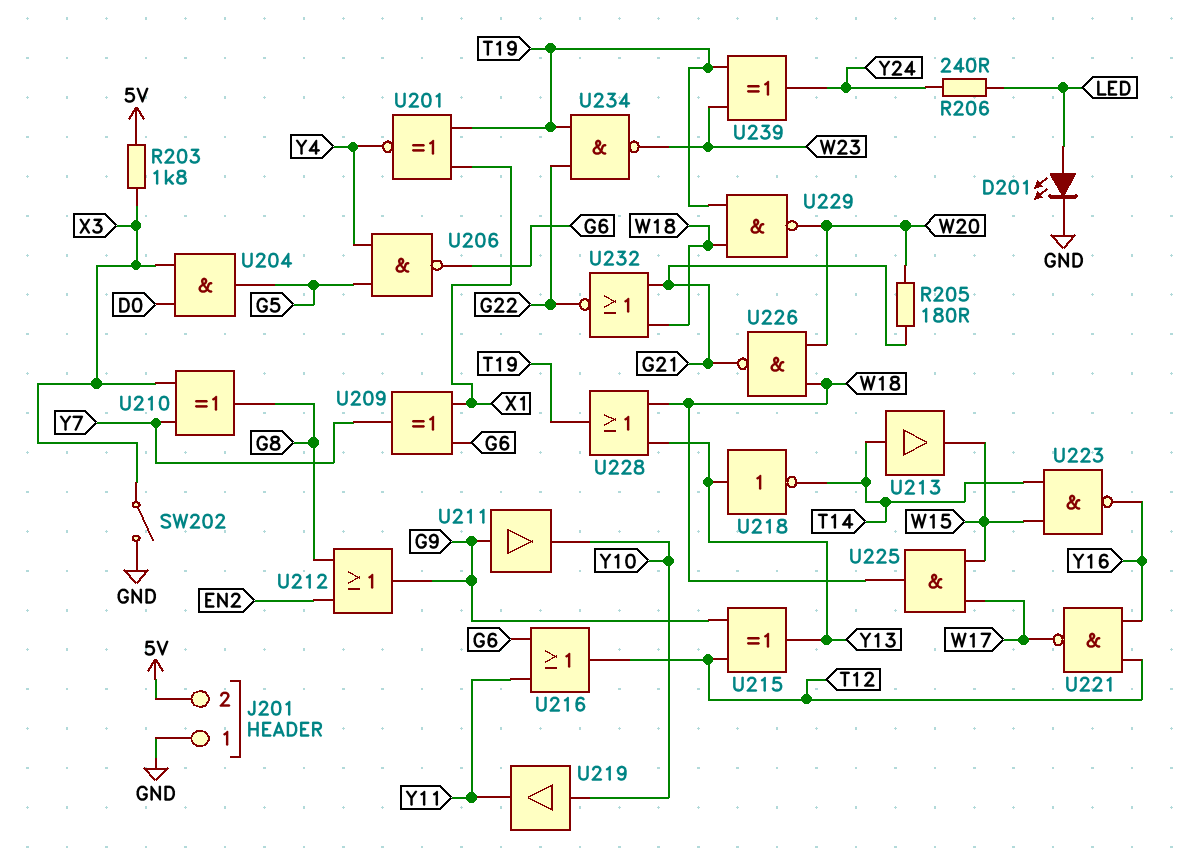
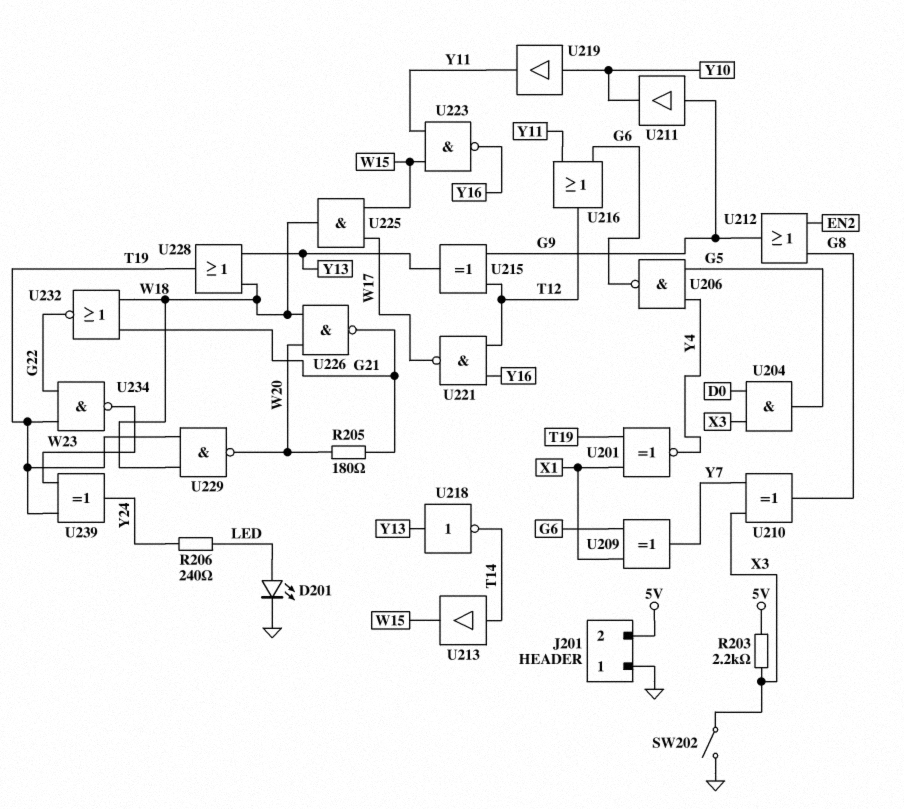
R203: 1.8k (5V, X3) -> 2.2k (5V, X3)
U223: NAND (in T14, in W15, out Y16) -> NAND (in W15, in Y11, out Y16)

